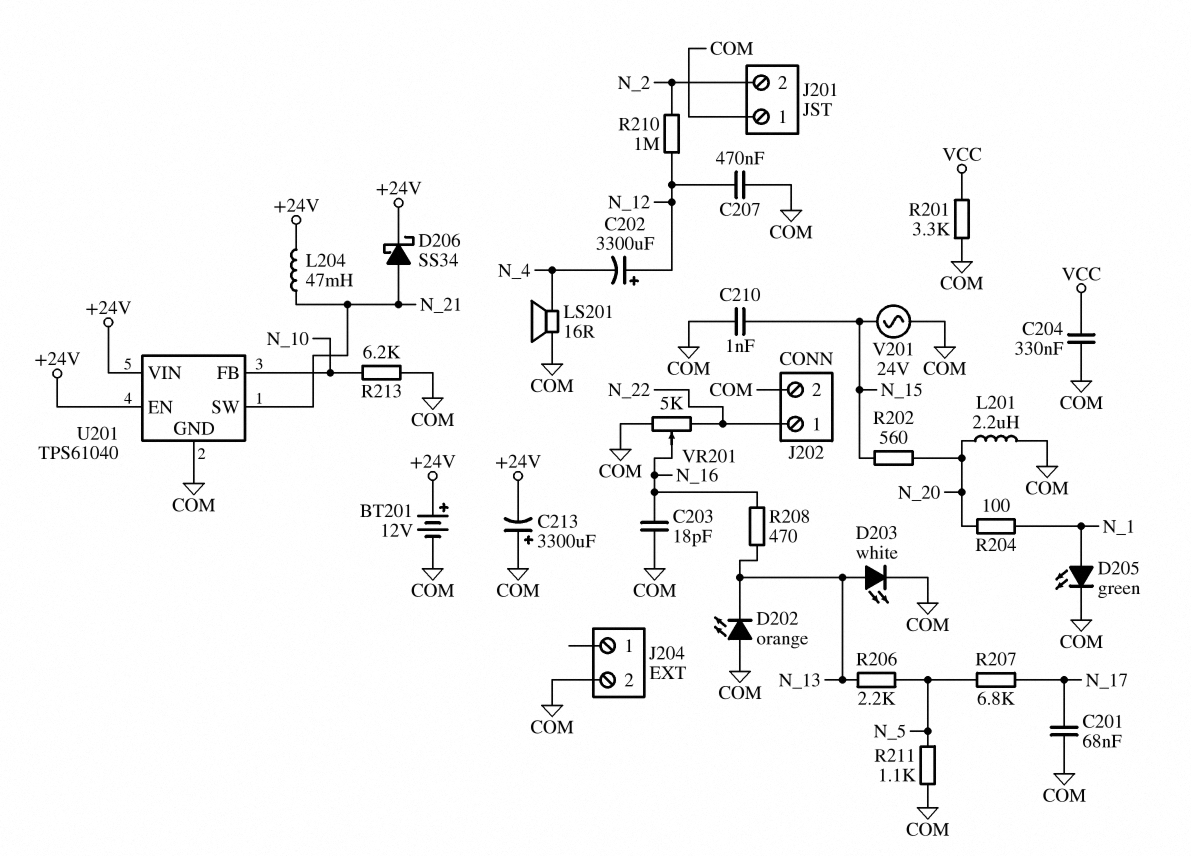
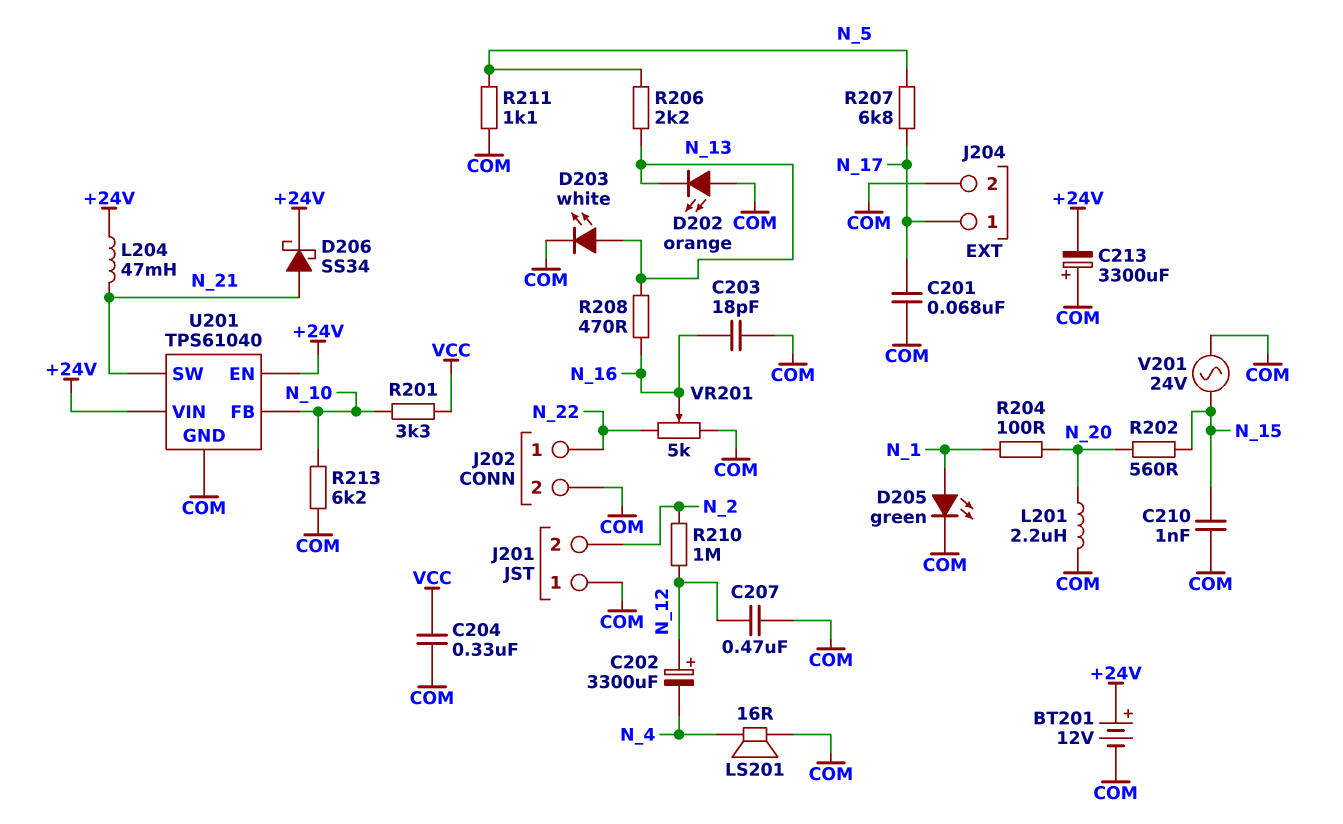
J204 pin 1: none -> N_17
R201: 3.3k (COM, VCC) -> 3.3k (N_10, VCC)

